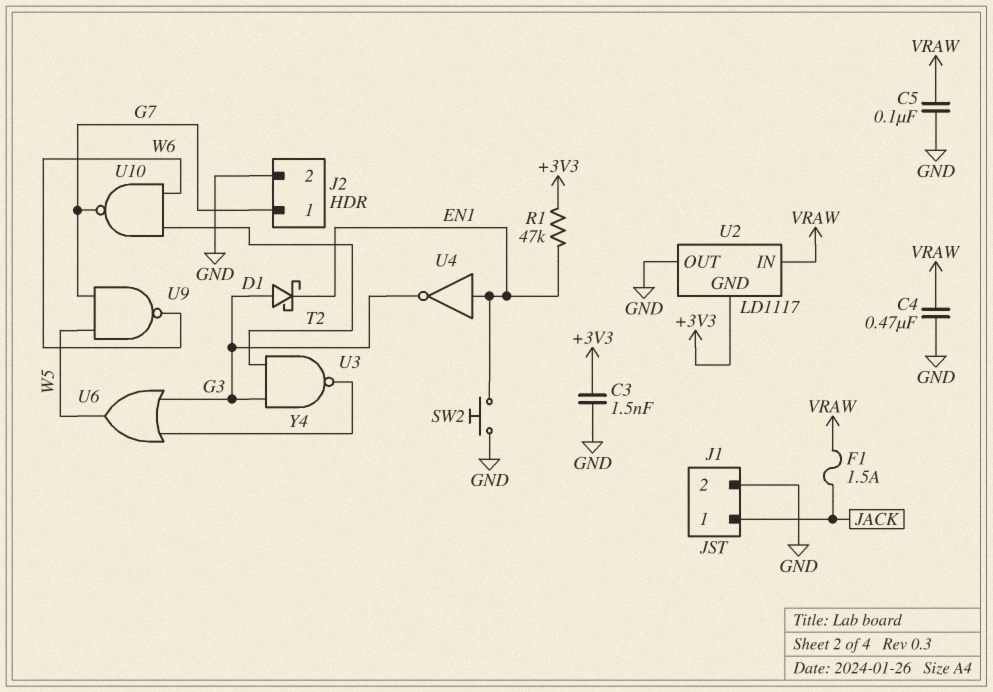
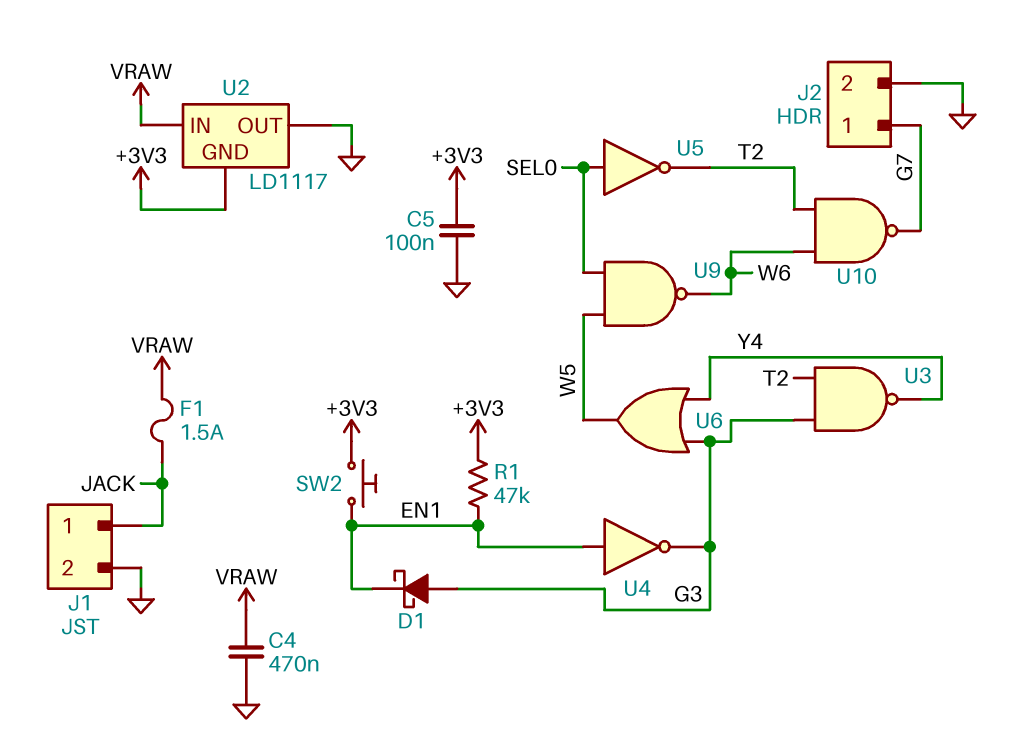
C3: 1.5nF (+3V3, GND) -> none
C5: 100nF (GND, VRAW) -> 100nF (+3V3, GND)
SW2: button (EN1, GND) -> button (+3V3, EN1)
U5: none -> NOT (in SEL0, out T2)
U9: NAND (in G7, in W5, out W6) -> NAND (in SEL0, in W5, out W6)

